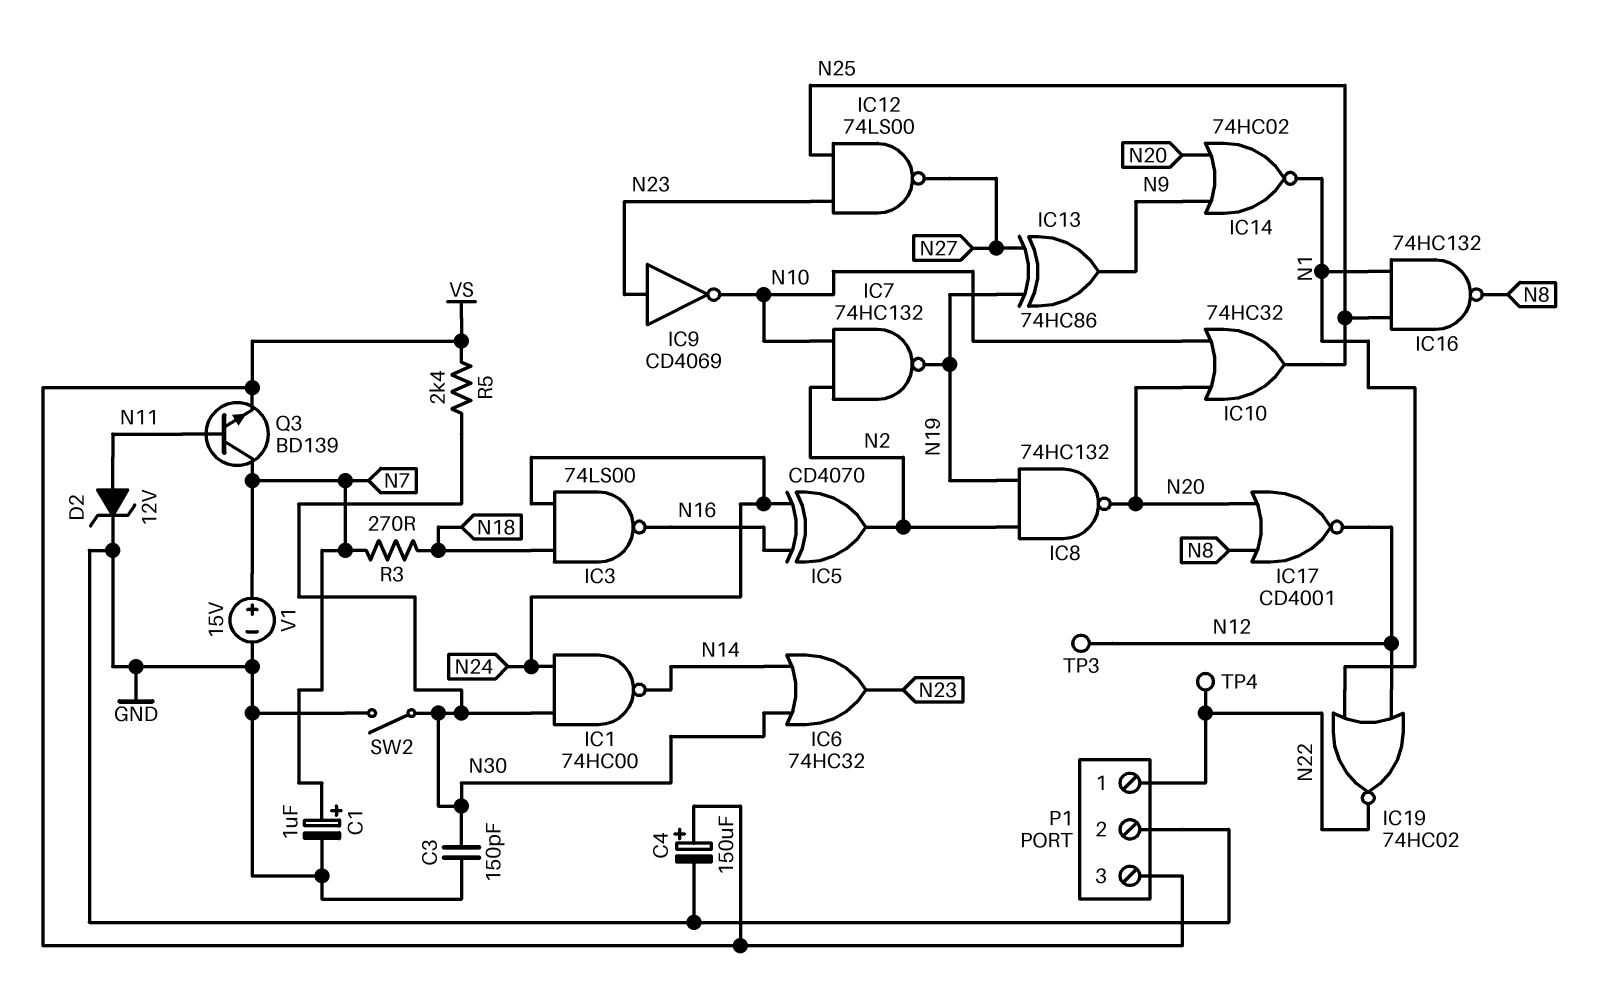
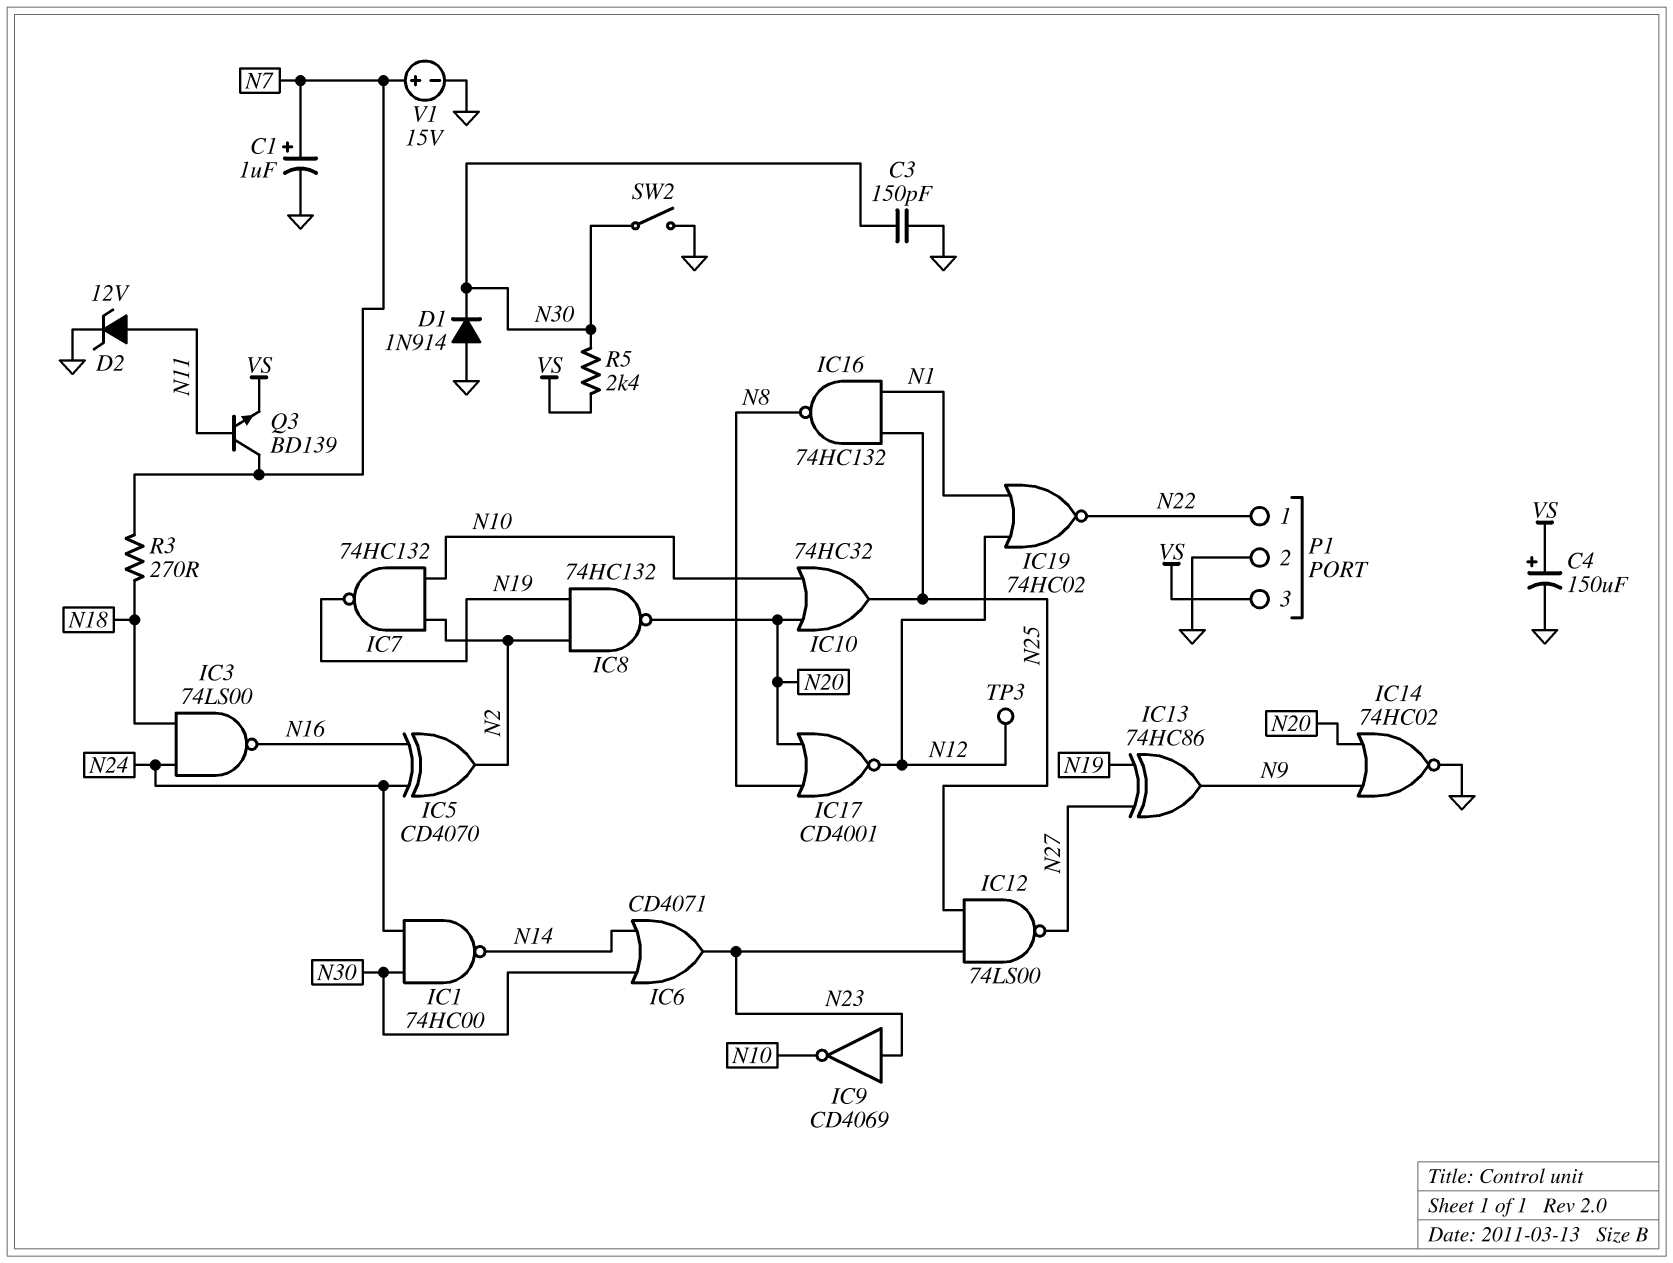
D1: none -> diode 1N914 (A GND, K N30)
IC6: OR 74HC32 (in N14, in N30, out N23) -> OR CD4071 (in N14, in N30, out N23)
IC14: NOR 74HC02 (in N9, in N20, out N1) -> NOR 74HC02 (in N9, in N20, out GND)
TP4: test point (N22) -> none

